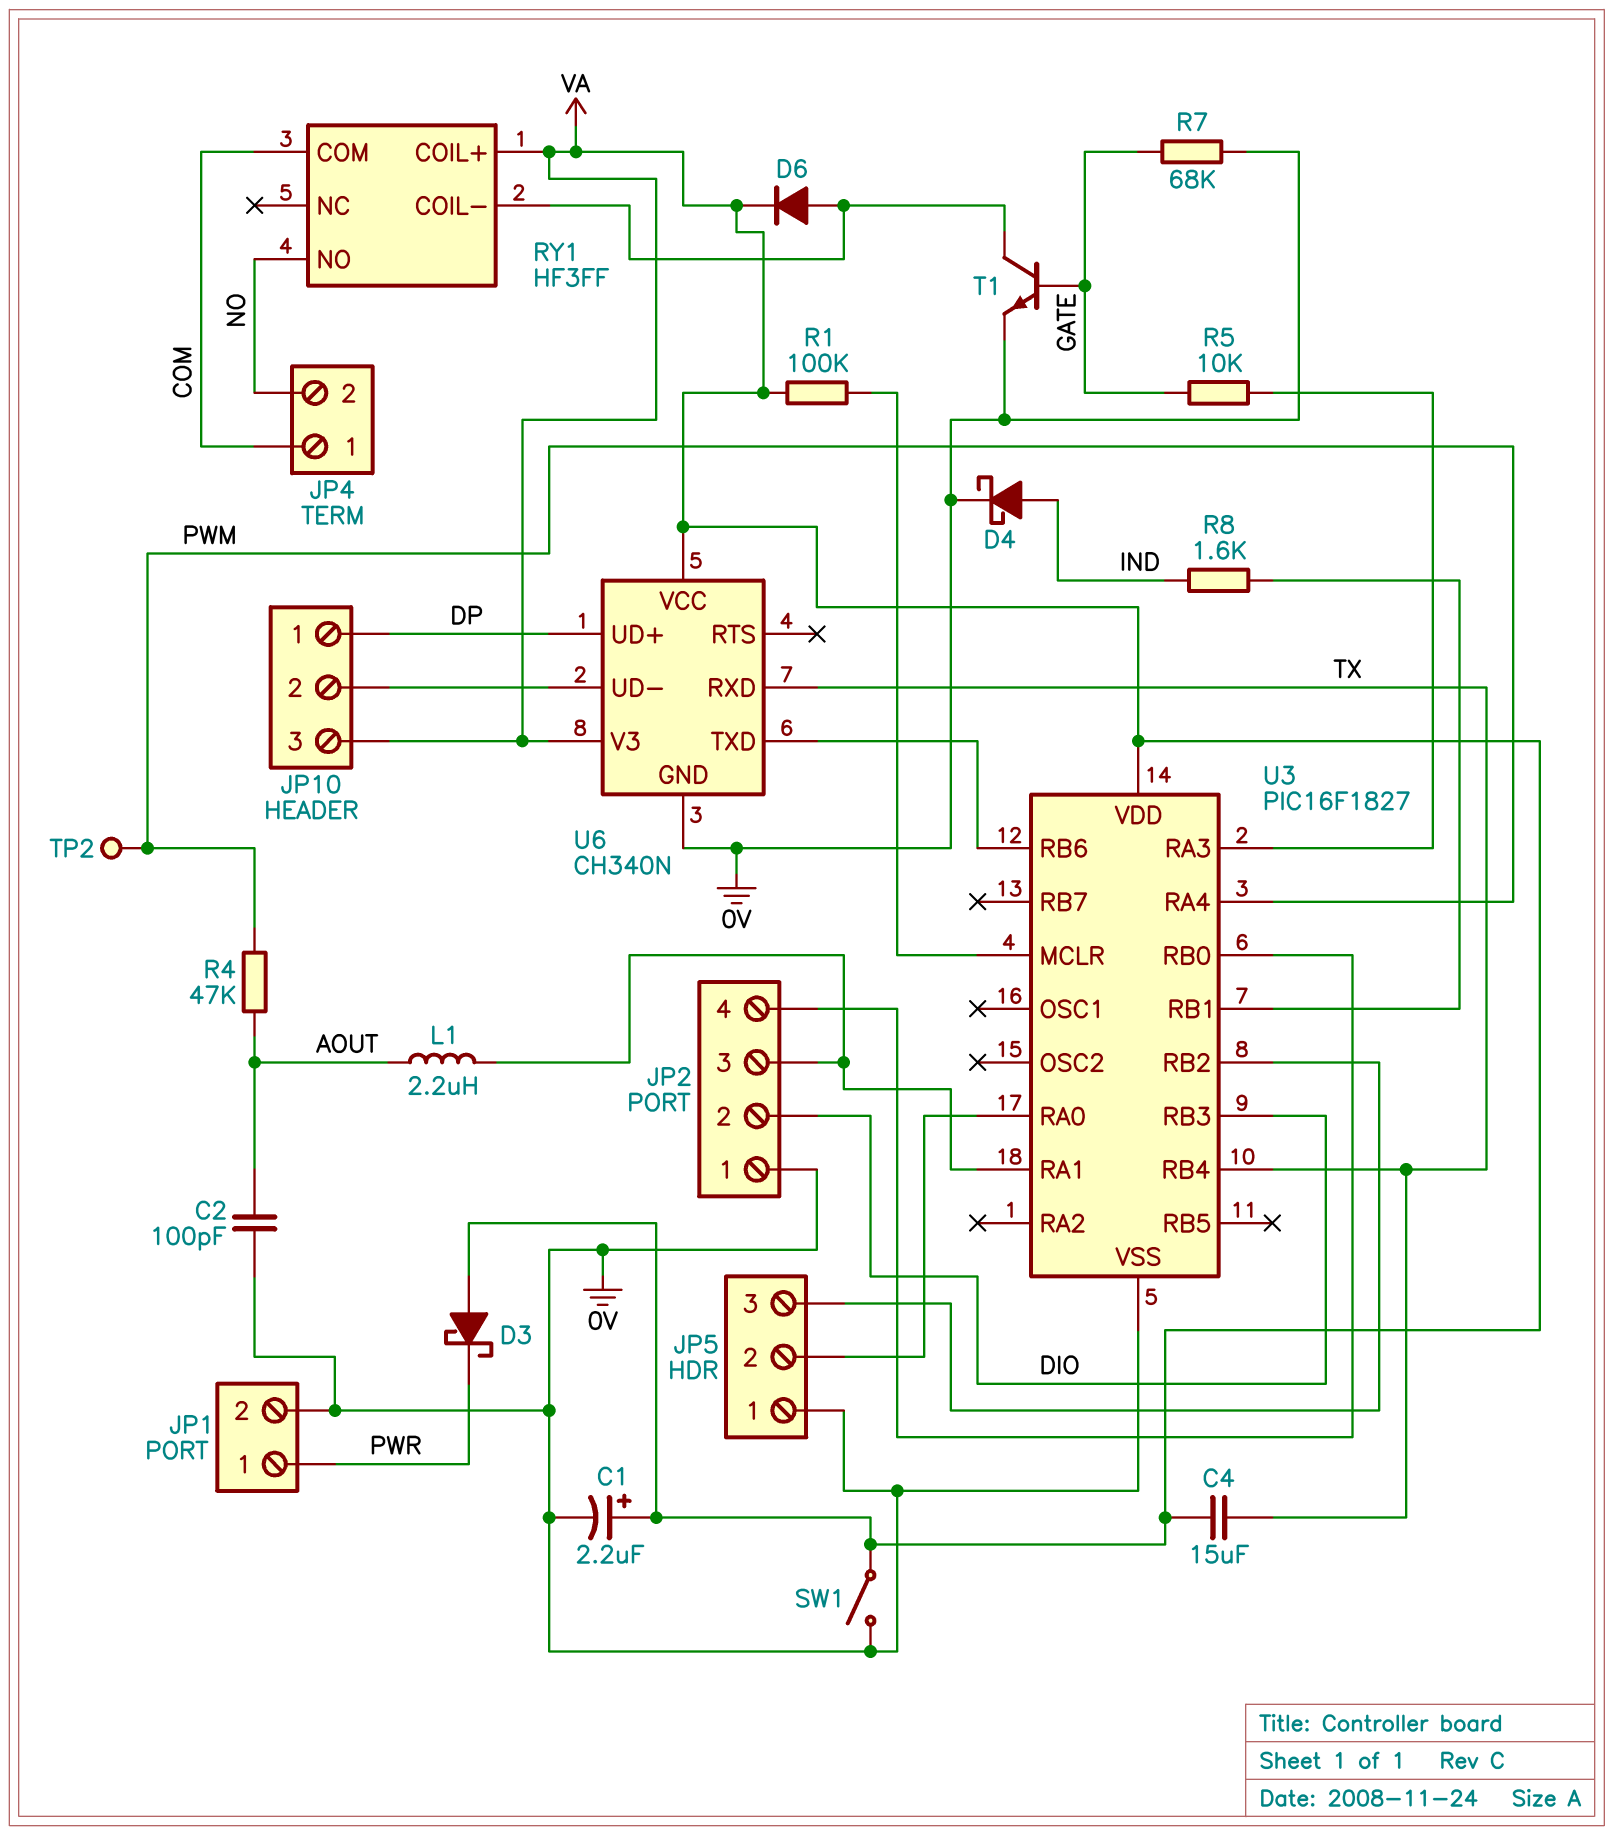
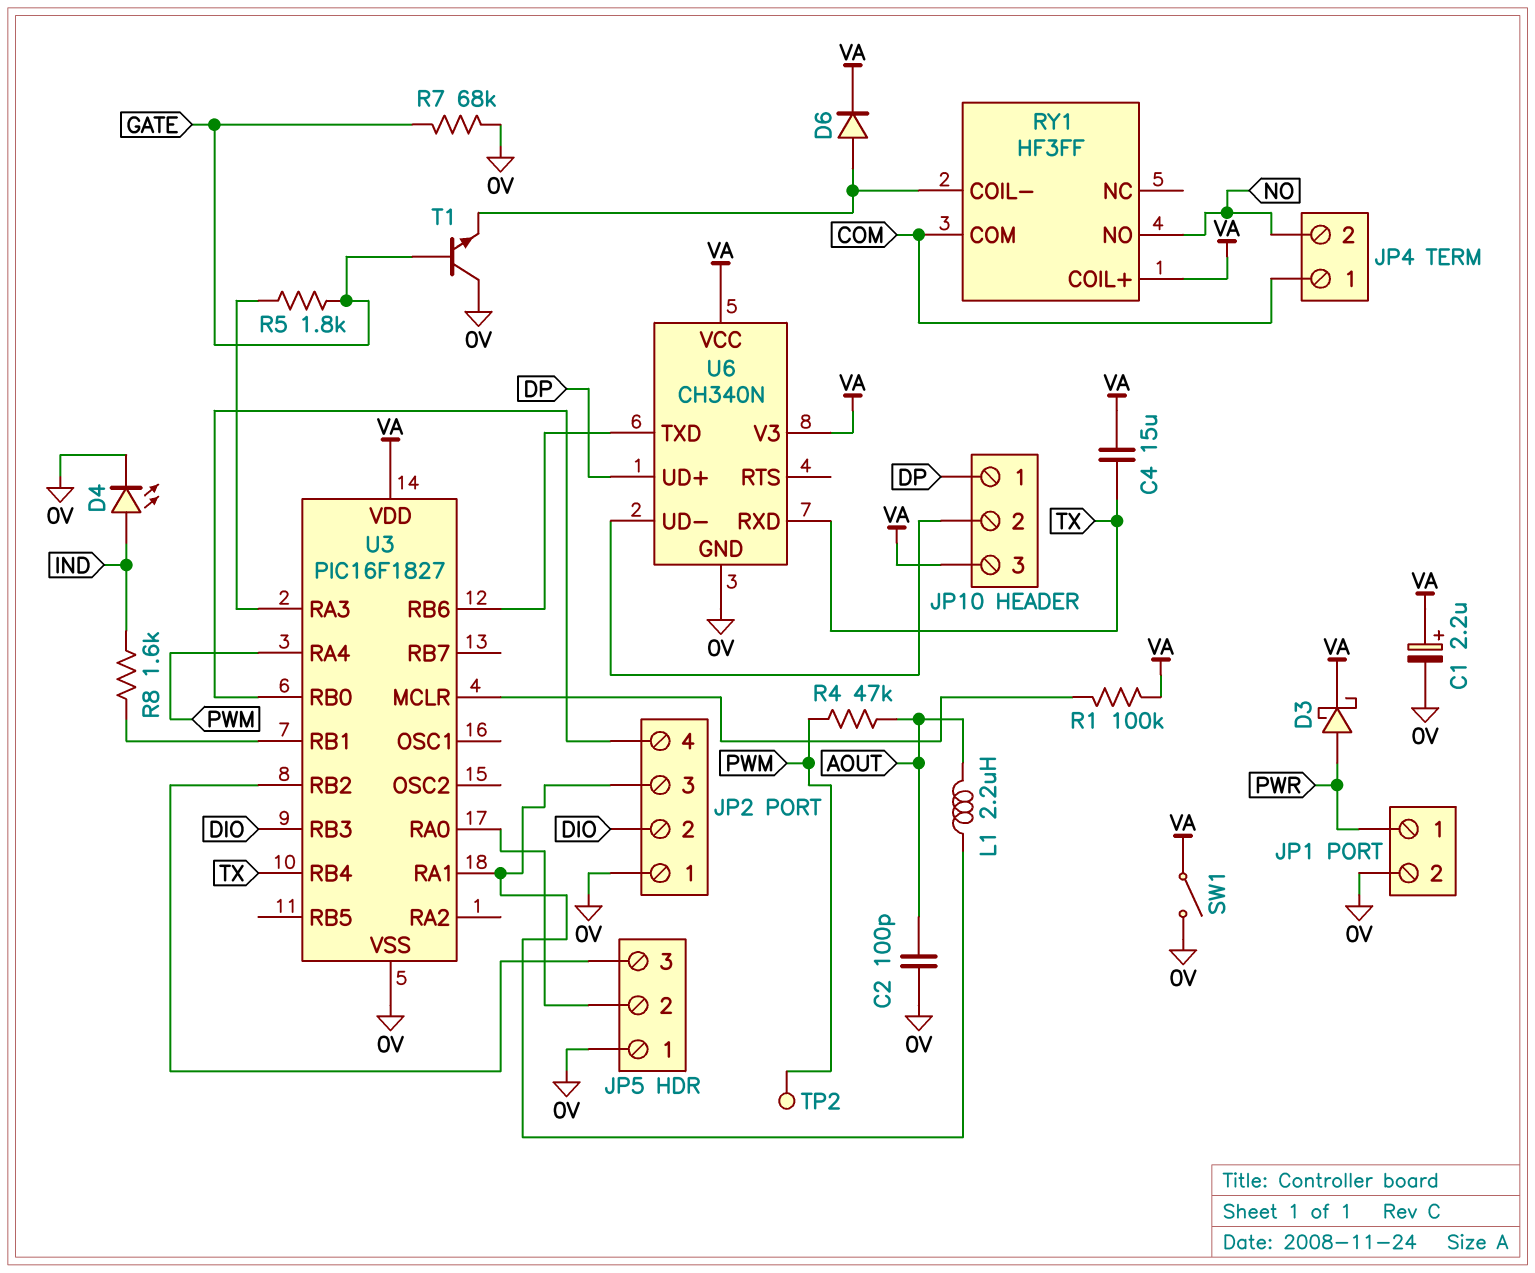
D3: schottky (A VA, K PWR) -> schottky (A PWR, K VA)
D4: schottky (A IND, K 0V) -> LED (A IND, K 0V)
R5: 10k (GATE, U3/RA3) -> 1.8k (GATE, U3/RA3)
T1: NPN (B GATE, C RY1/COIL-, E 0V) -> NPN (B GATE, C 0V, E RY1/COIL-)

